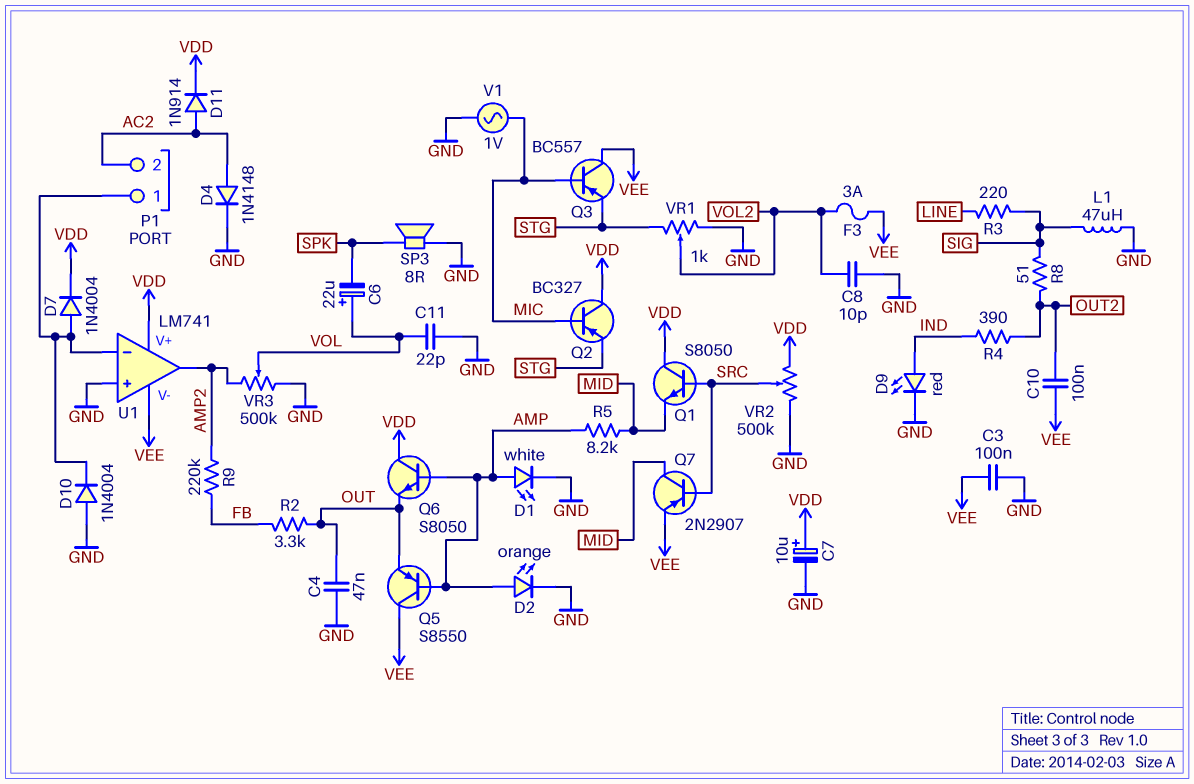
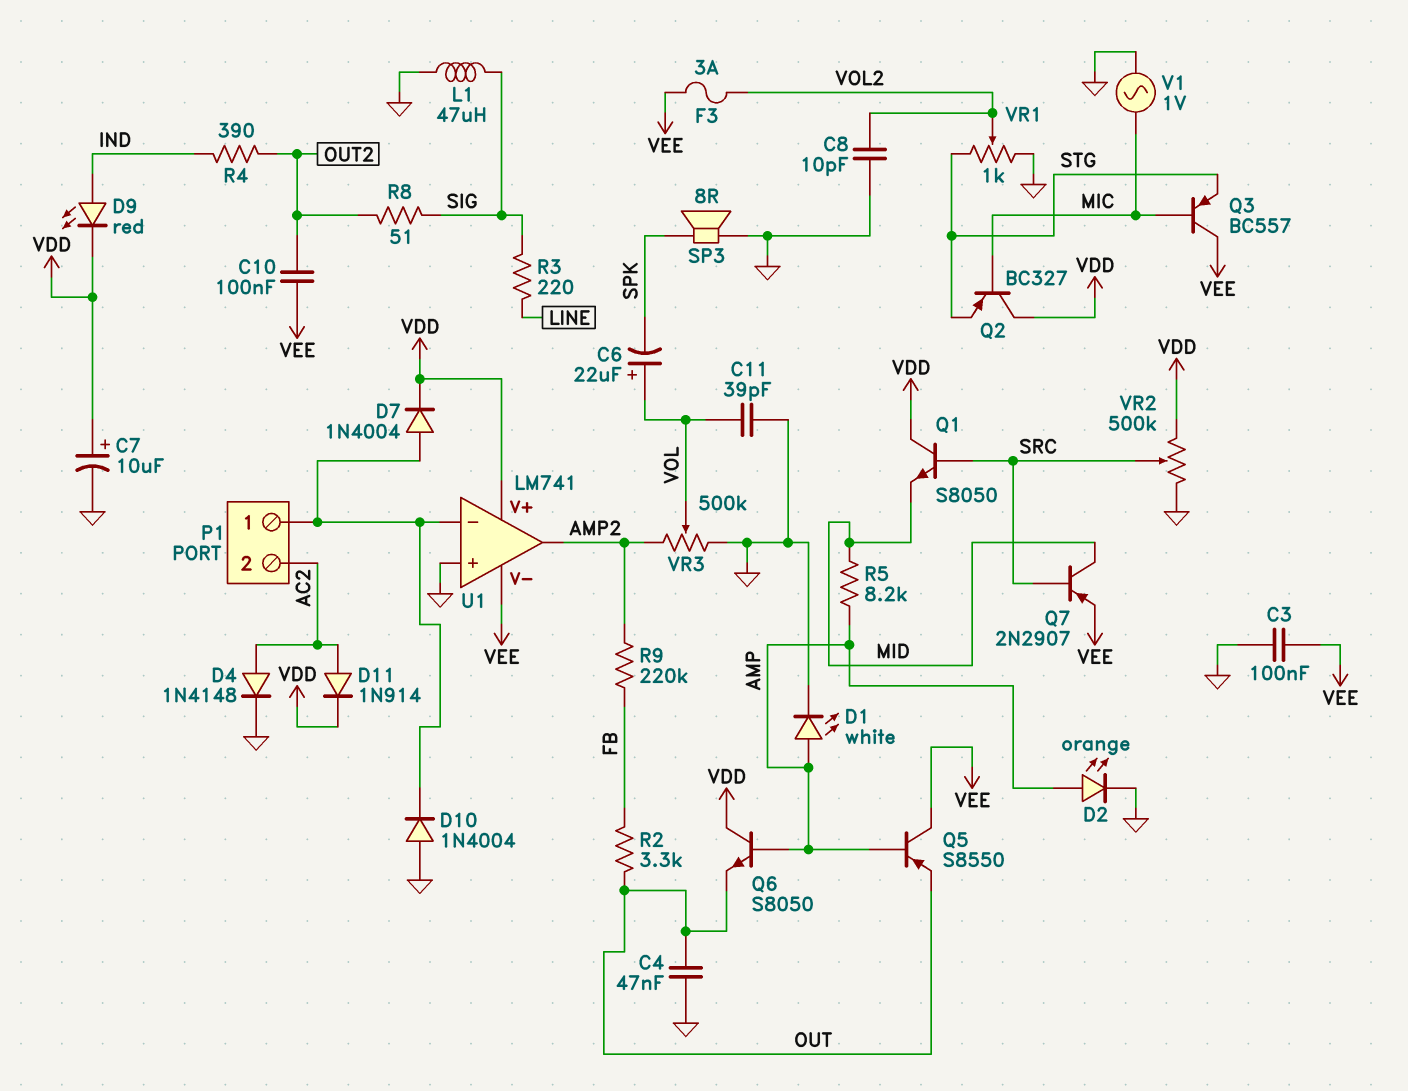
C11: 22pF (GND, VOL) -> 39pF (GND, VOL)
D9: LED red (A IND, K GND) -> LED red (A IND, K VDD)

